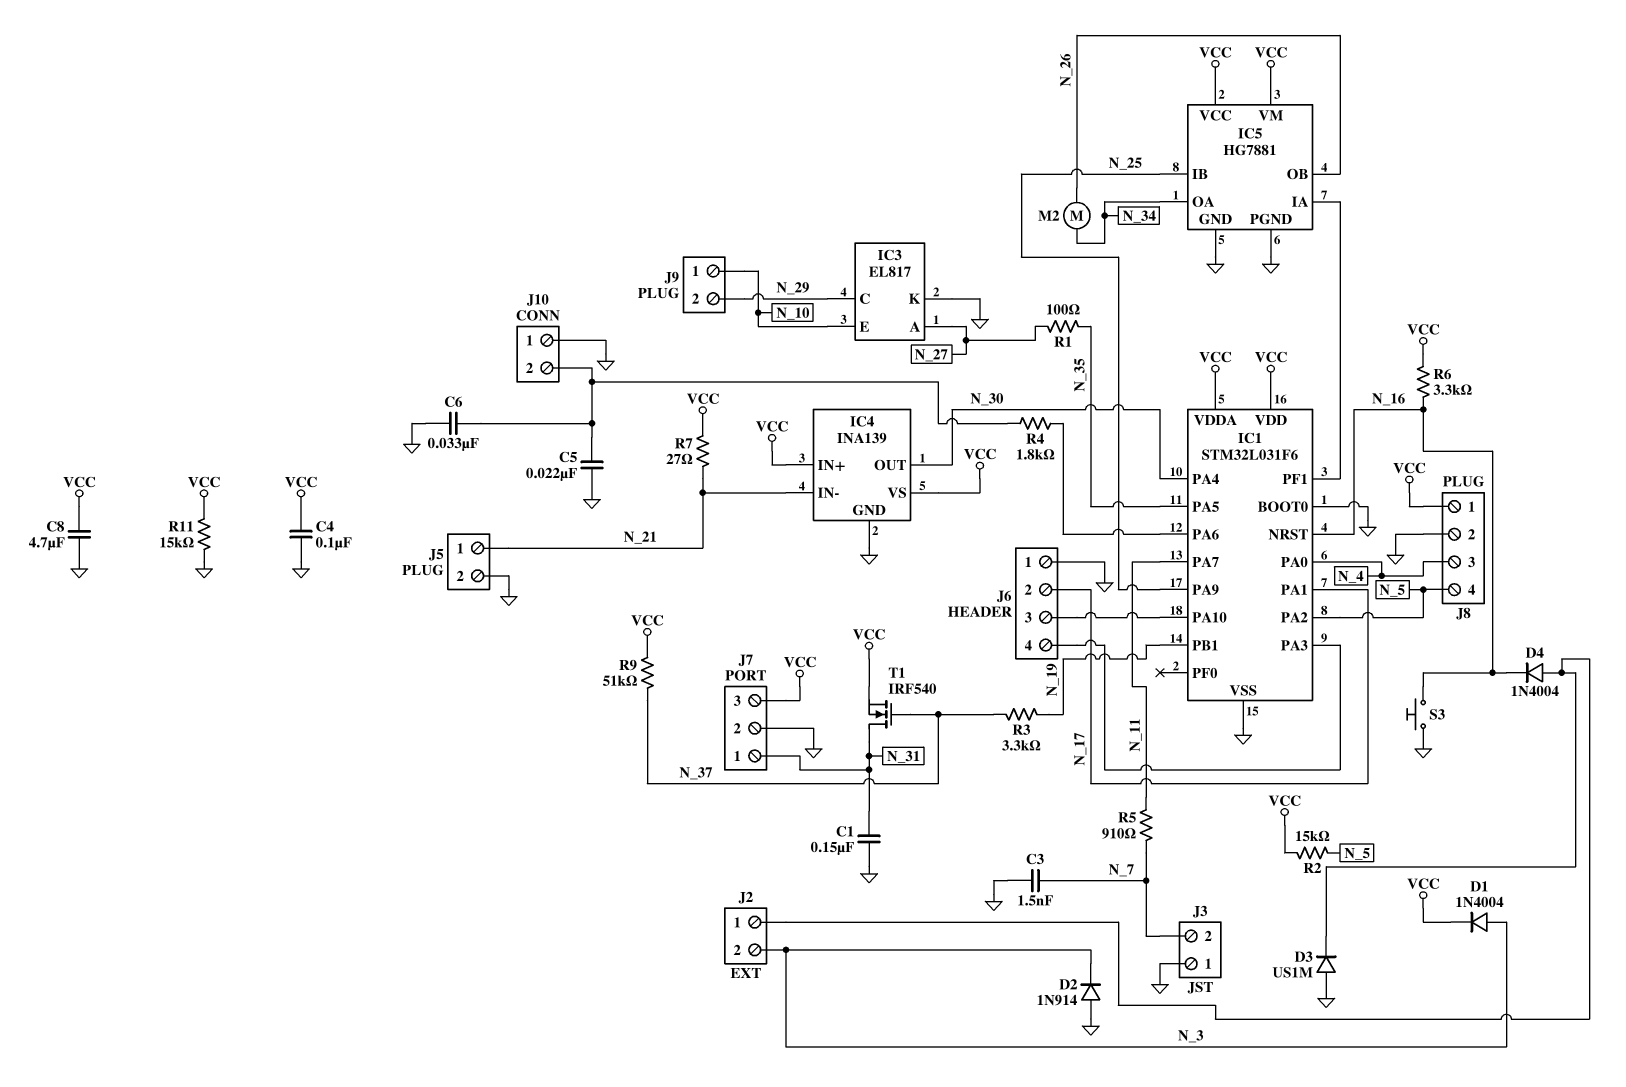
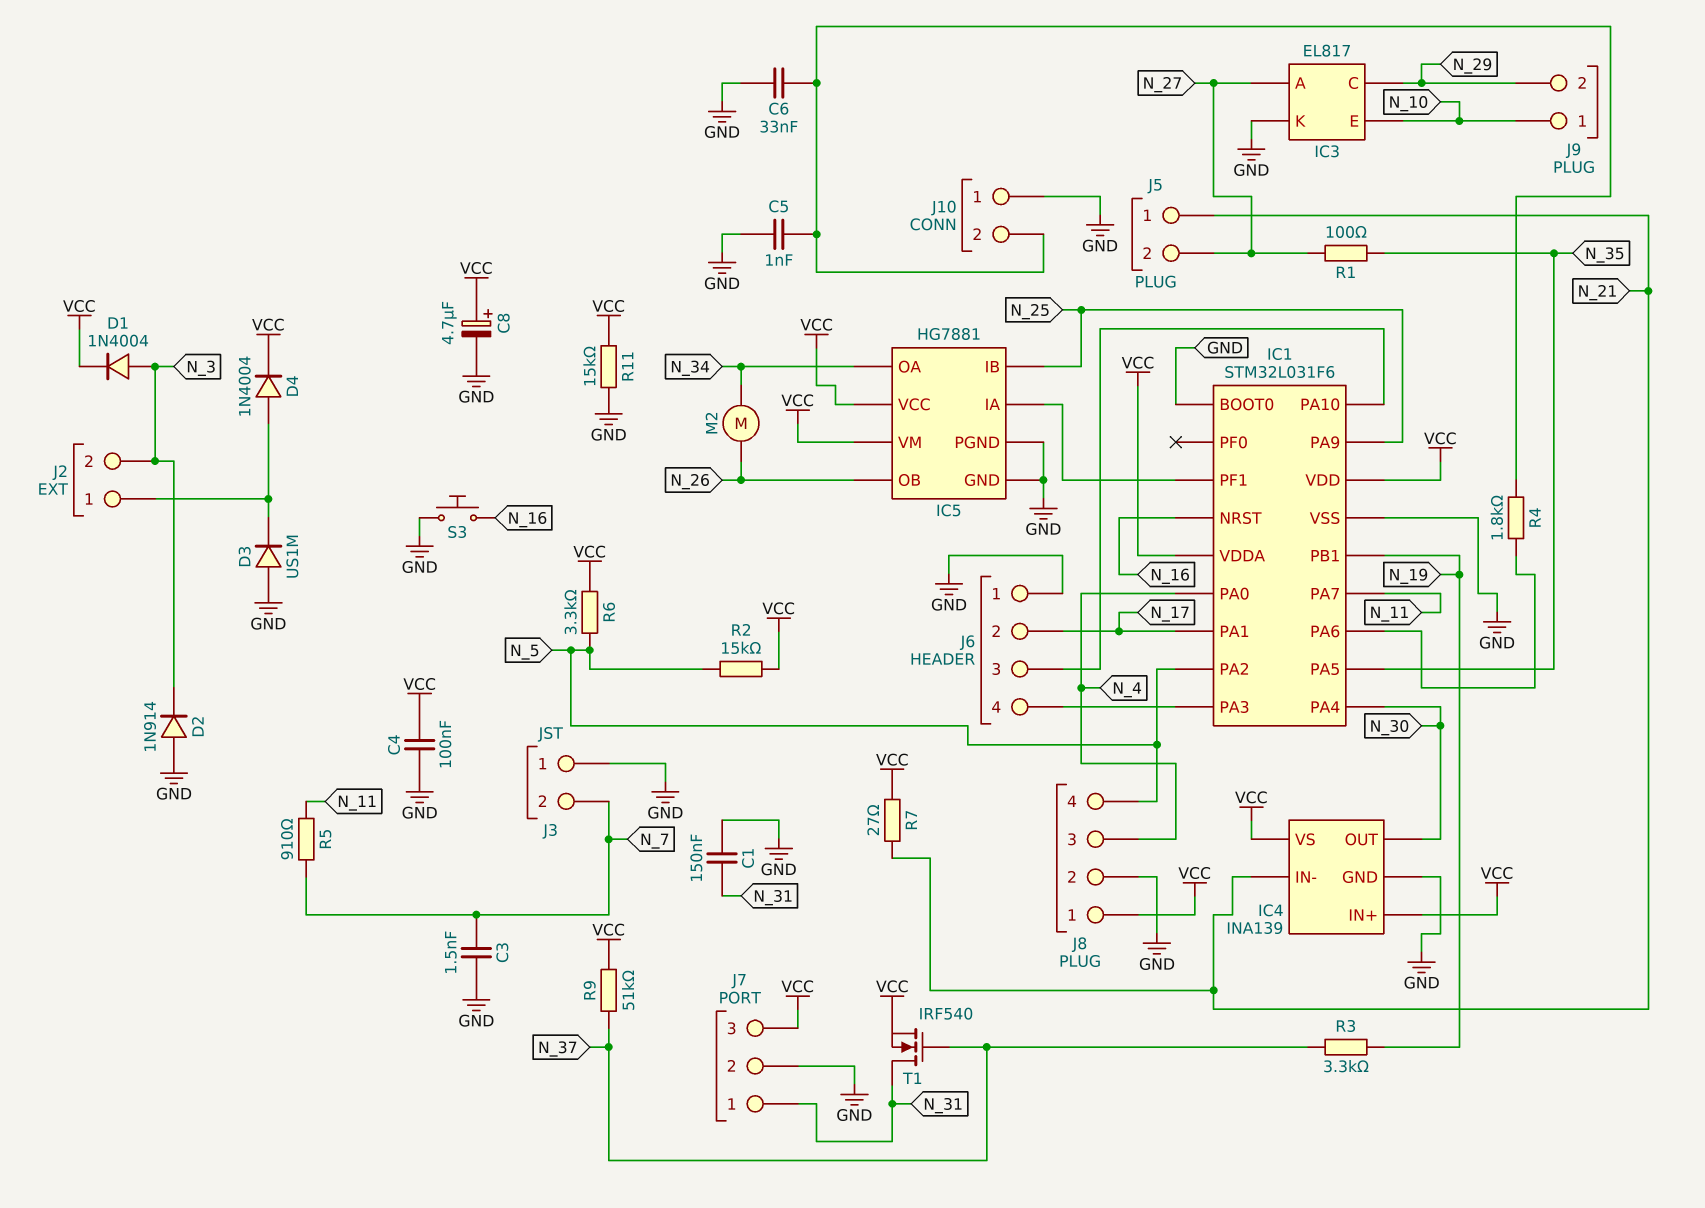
C5: 22nF (GND, J10/2) -> 1nF (GND, J10/2)
C8: 4.7uF (GND, VCC) -> 4.7uF (plus VCC, minus GND)
D4: diode 1N4004 (A J2/1, K N_16) -> diode 1N4004 (A J2/1, K VCC)
J5 pin 2: GND -> N_27
R6: 3.3k (N_16, VCC) -> 3.3k (N_5, VCC)

